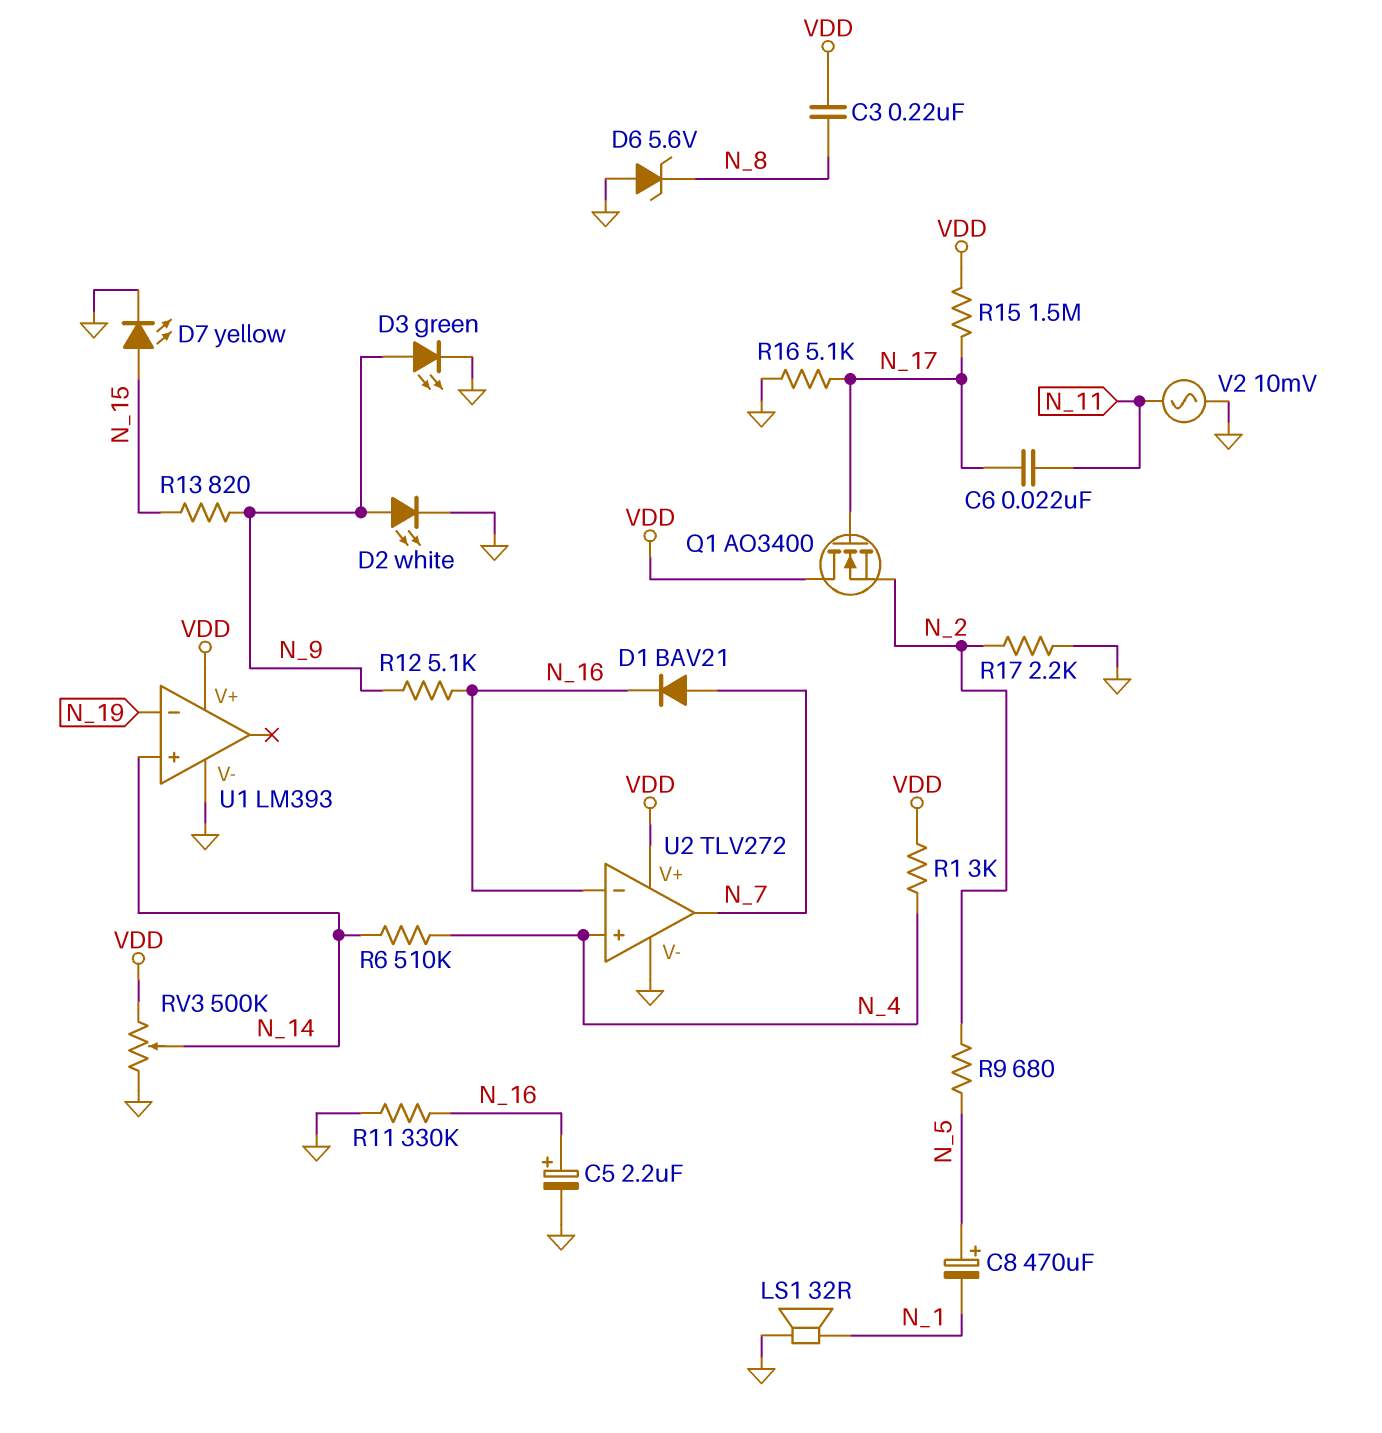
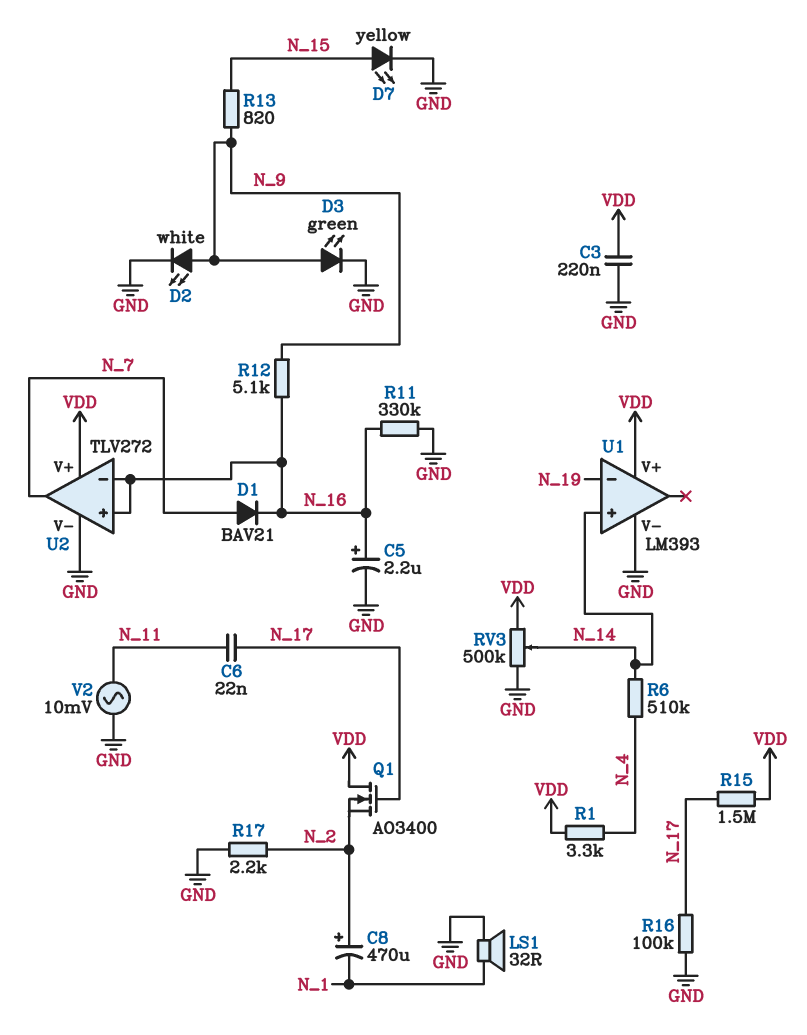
C3: 220nF (N_8, VDD) -> 220nF (GND, VDD)
C8: 470uF (plus N_5, minus N_1) -> 470uF (plus N_2, minus N_1)
D6: zener 5.6V (A GND, K N_8) -> none
R1: 3k (N_4, VDD) -> 3.3k (N_4, VDD)
R9: 680 (N_2, N_5) -> none
R16: 5.1k (GND, N_17) -> 100k (GND, N_17)
U2 pin in+: N_4 -> N_16

